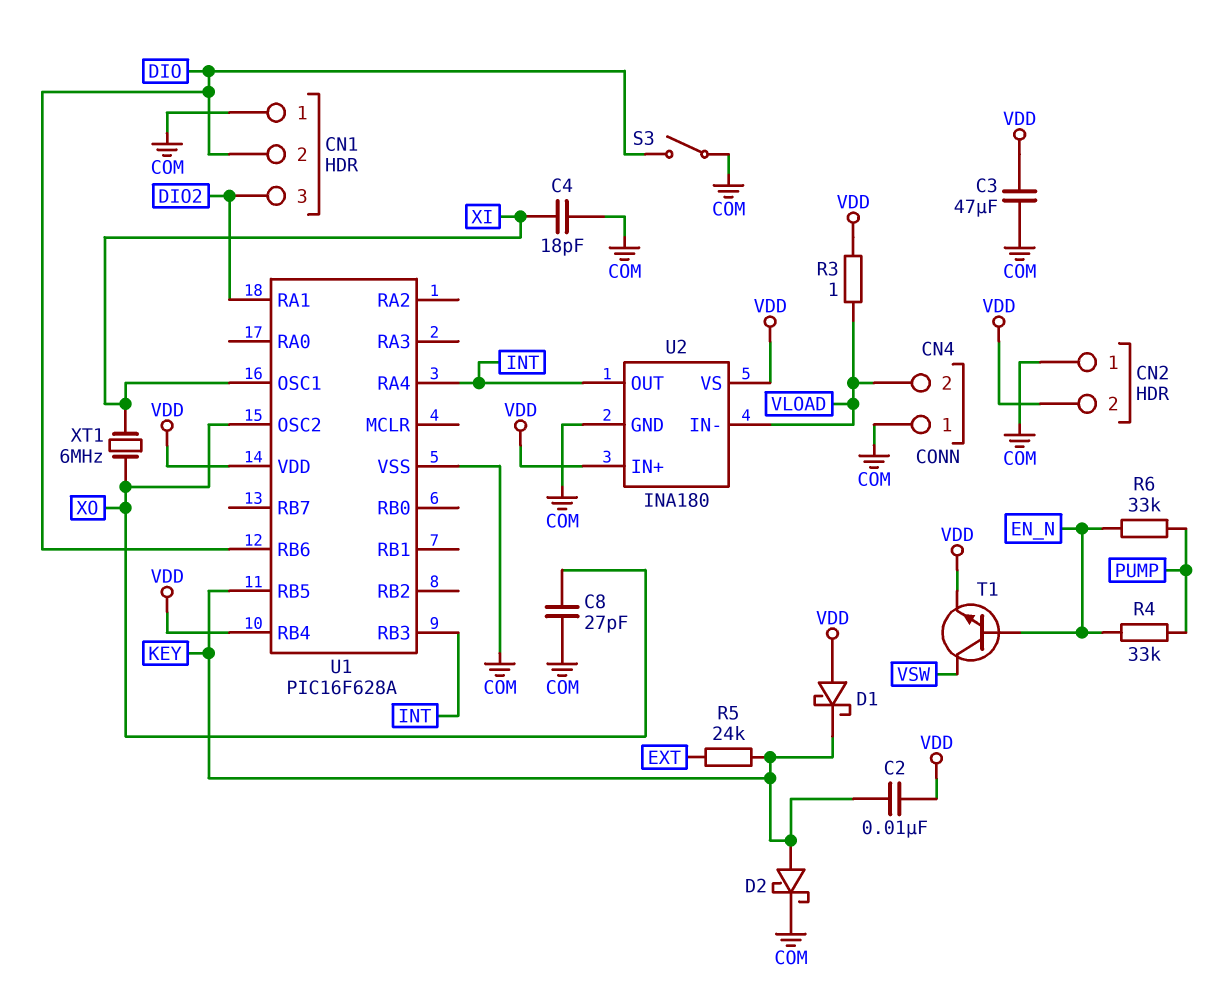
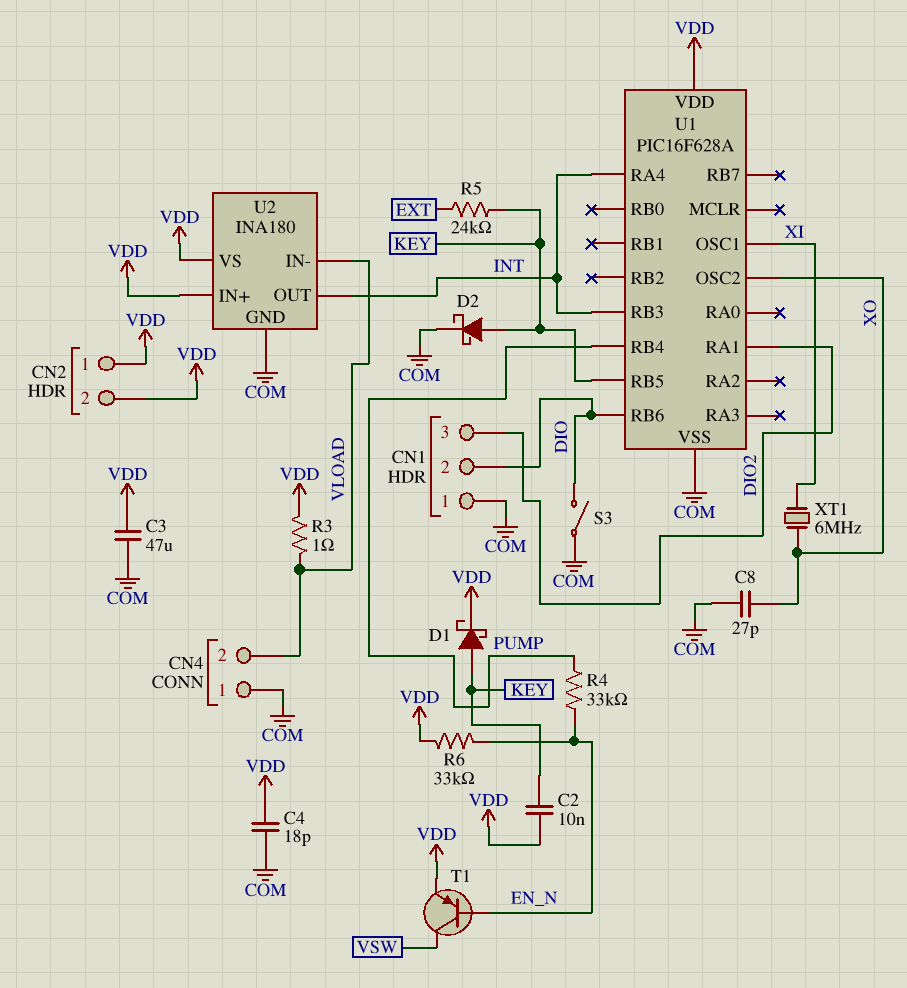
C4: 18pF (COM, XI) -> 18pF (COM, VDD)
CN2 pin 1: COM -> VDD
D1: schottky (A VDD, K KEY) -> schottky (A KEY, K VDD)
R6: 33k (EN_N, PUMP) -> 33k (EN_N, VDD)
T1: NPN (B EN_N, C VSW, E VDD) -> PNP (B EN_N, C VSW, E VDD)
U1 pin RB4: VDD -> PUMP

